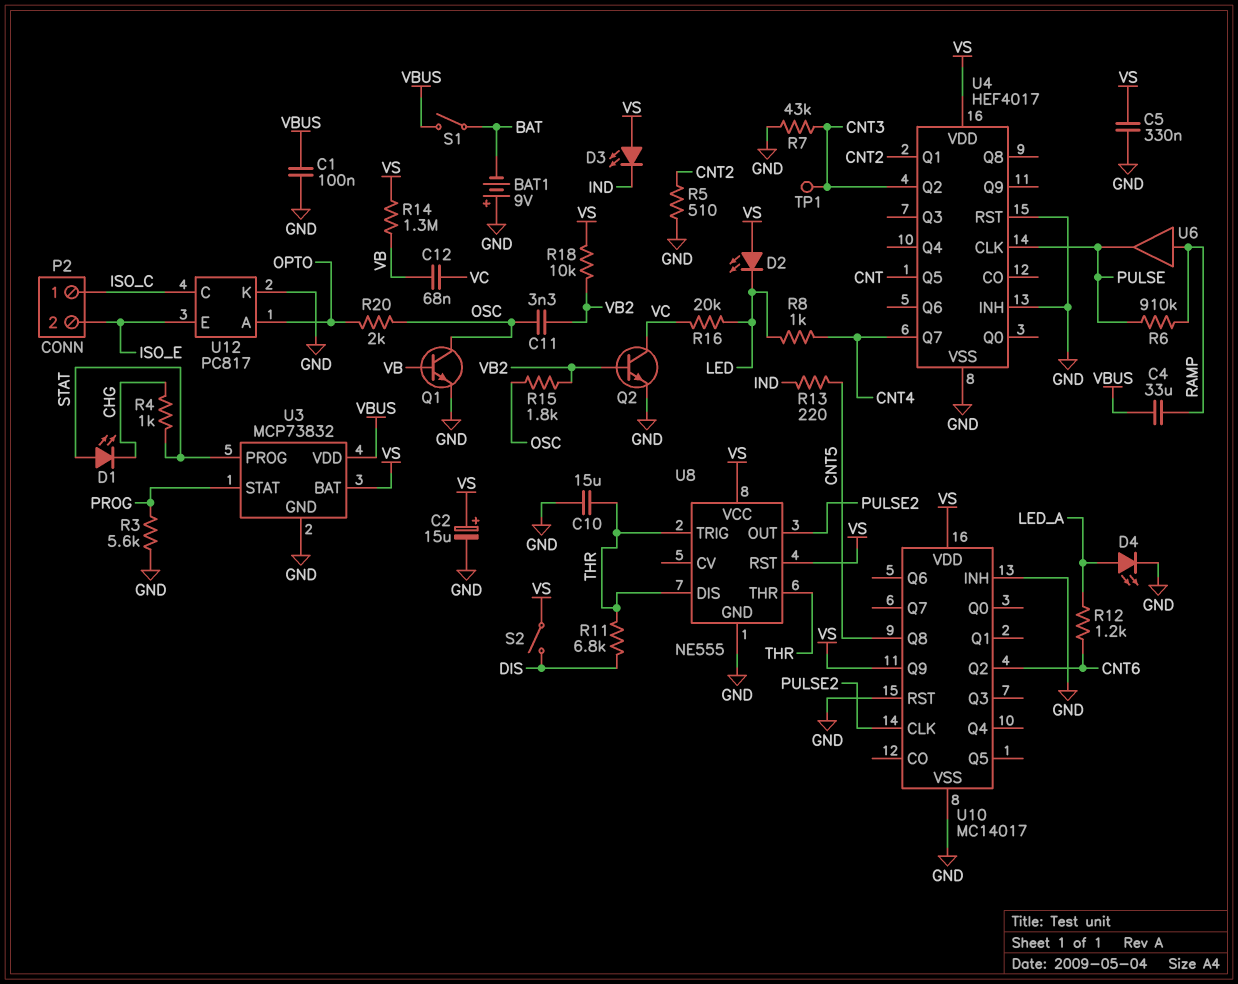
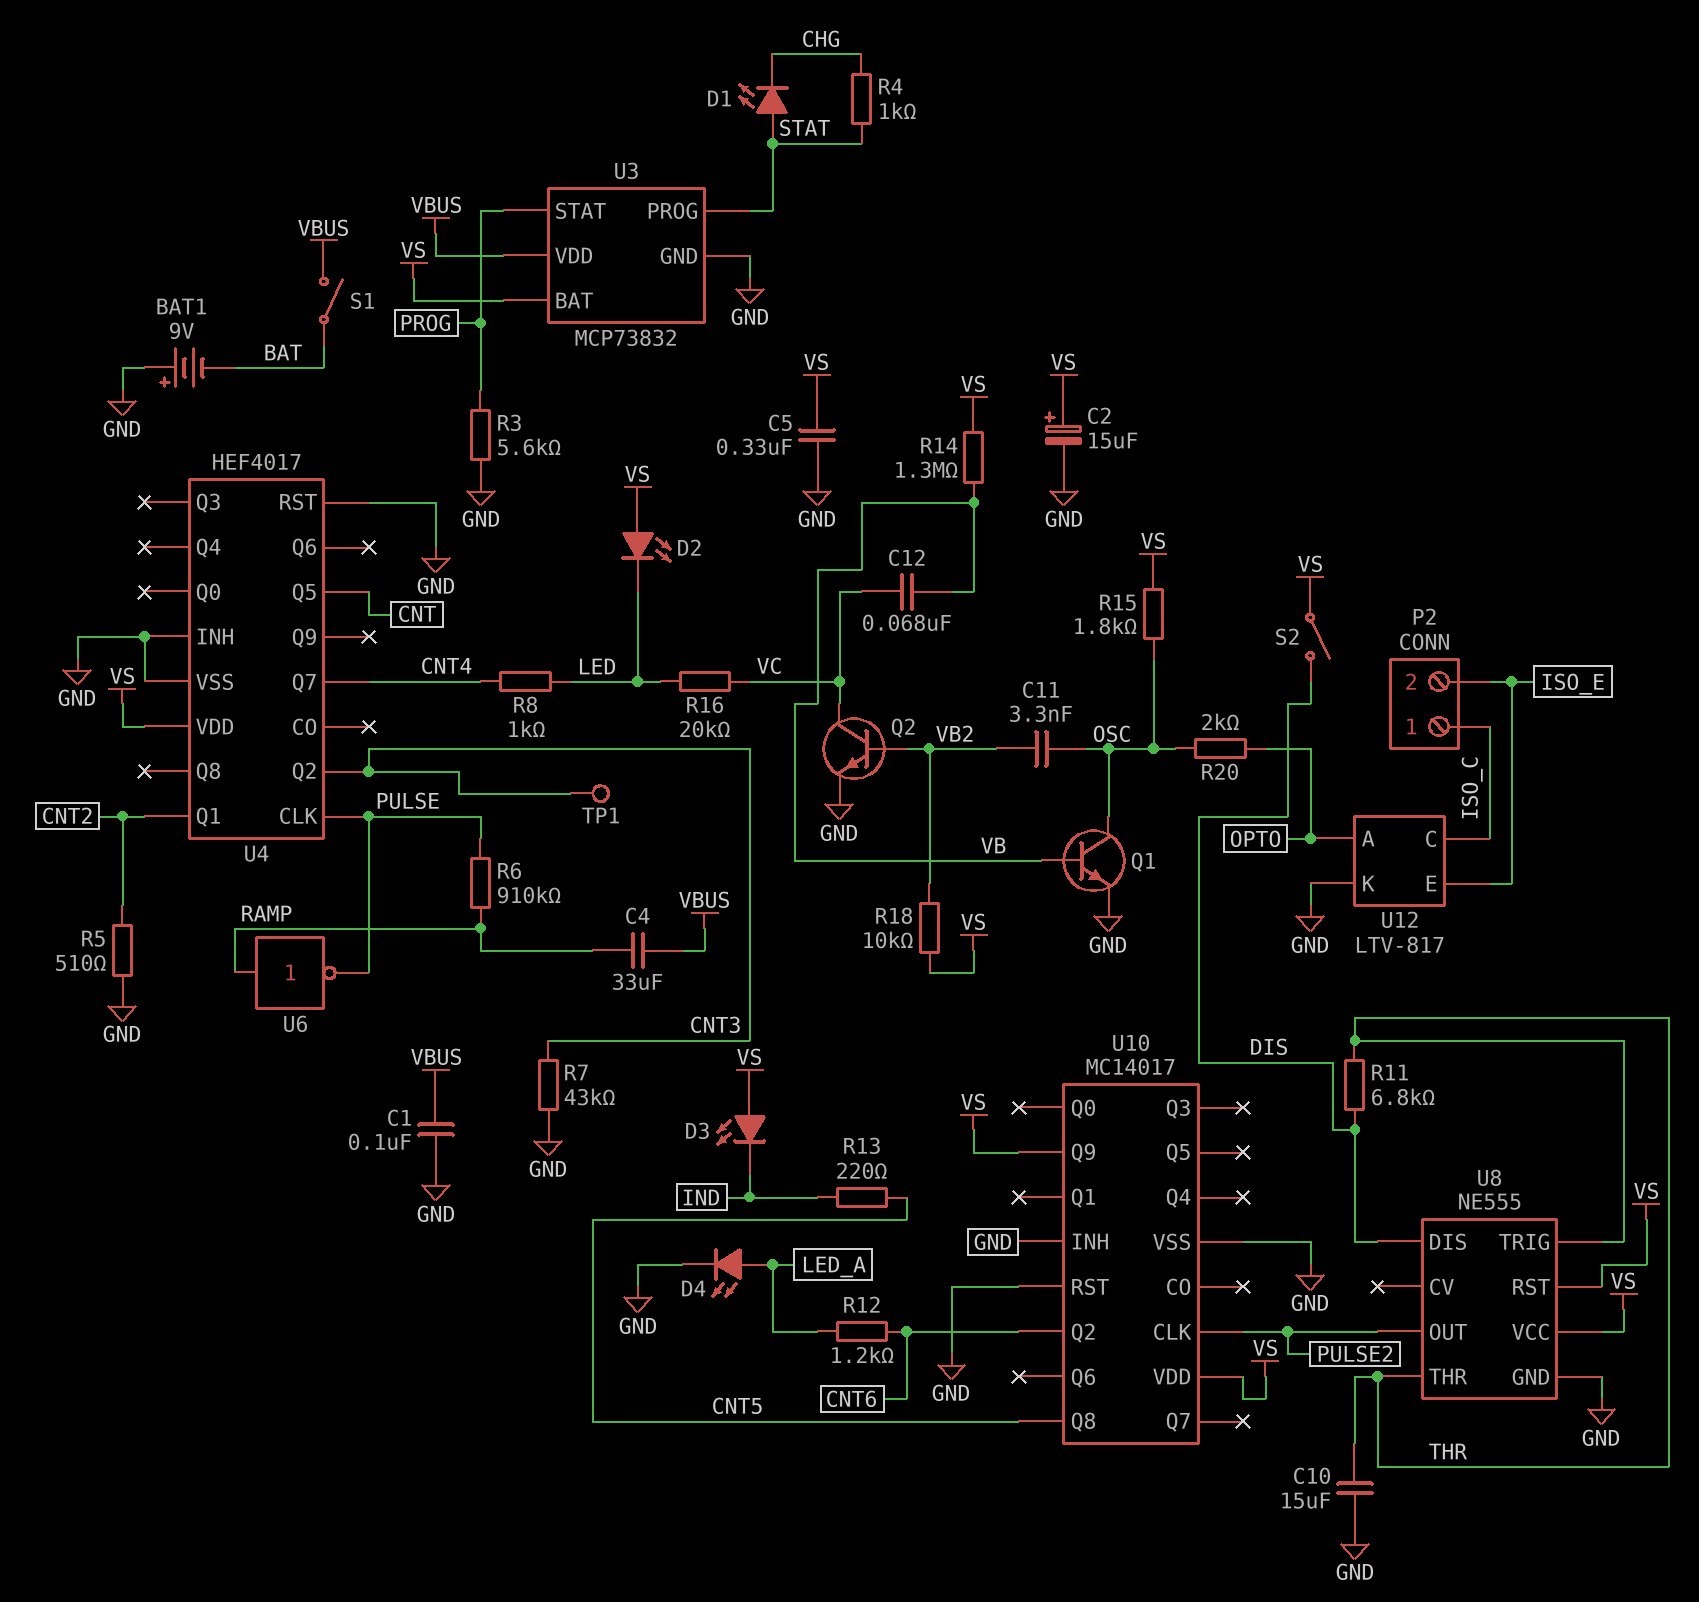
R15: 1.8k (OSC, VB2) -> 1.8k (OSC, VS)
U6: buffer (in RAMP, out PULSE) -> NOT (in RAMP, out PULSE)
U8 pin DIS: THR -> DIS
U12: PC817 -> LTV-817

